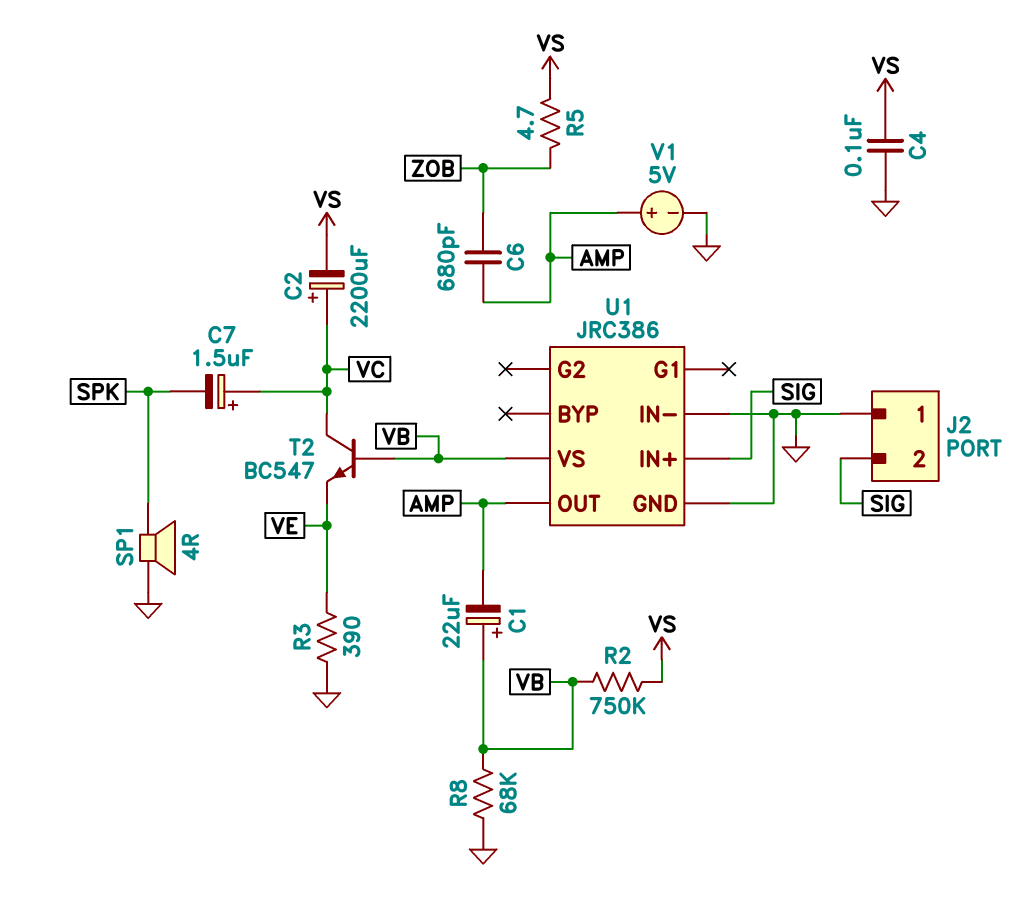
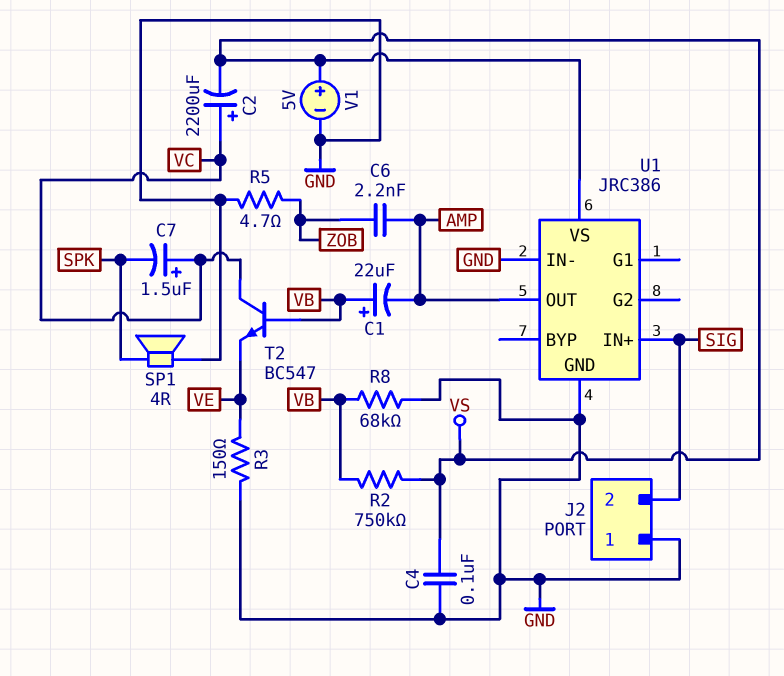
C6: 680pF (AMP, ZOB) -> 2.2nF (AMP, ZOB)
R3: 390 (GND, VE) -> 150 (GND, VE)
R5: 4.7 (VS, ZOB) -> 4.7 (GND, ZOB)
U1 pin VS: VB -> VS
V1: 5V (plus AMP, minus GND) -> 5V (plus VS, minus GND)

